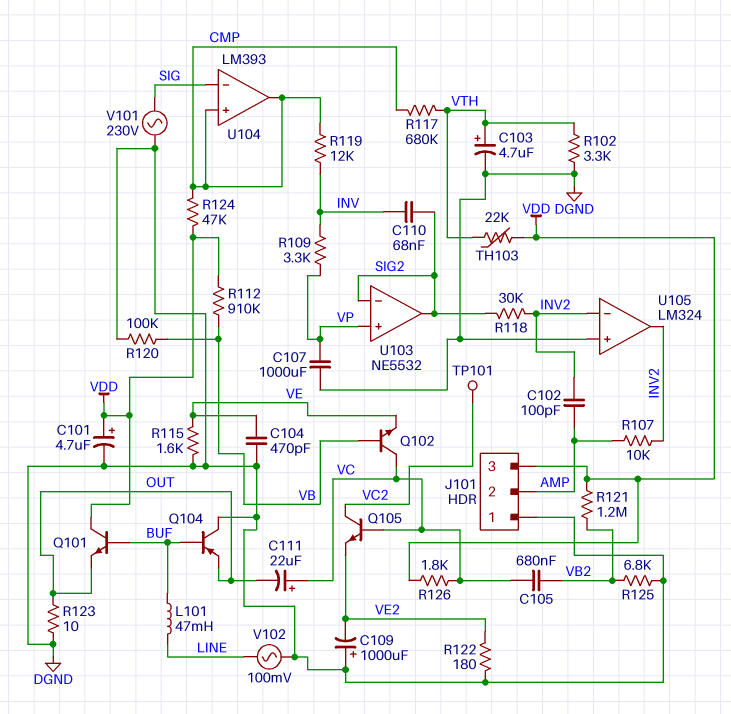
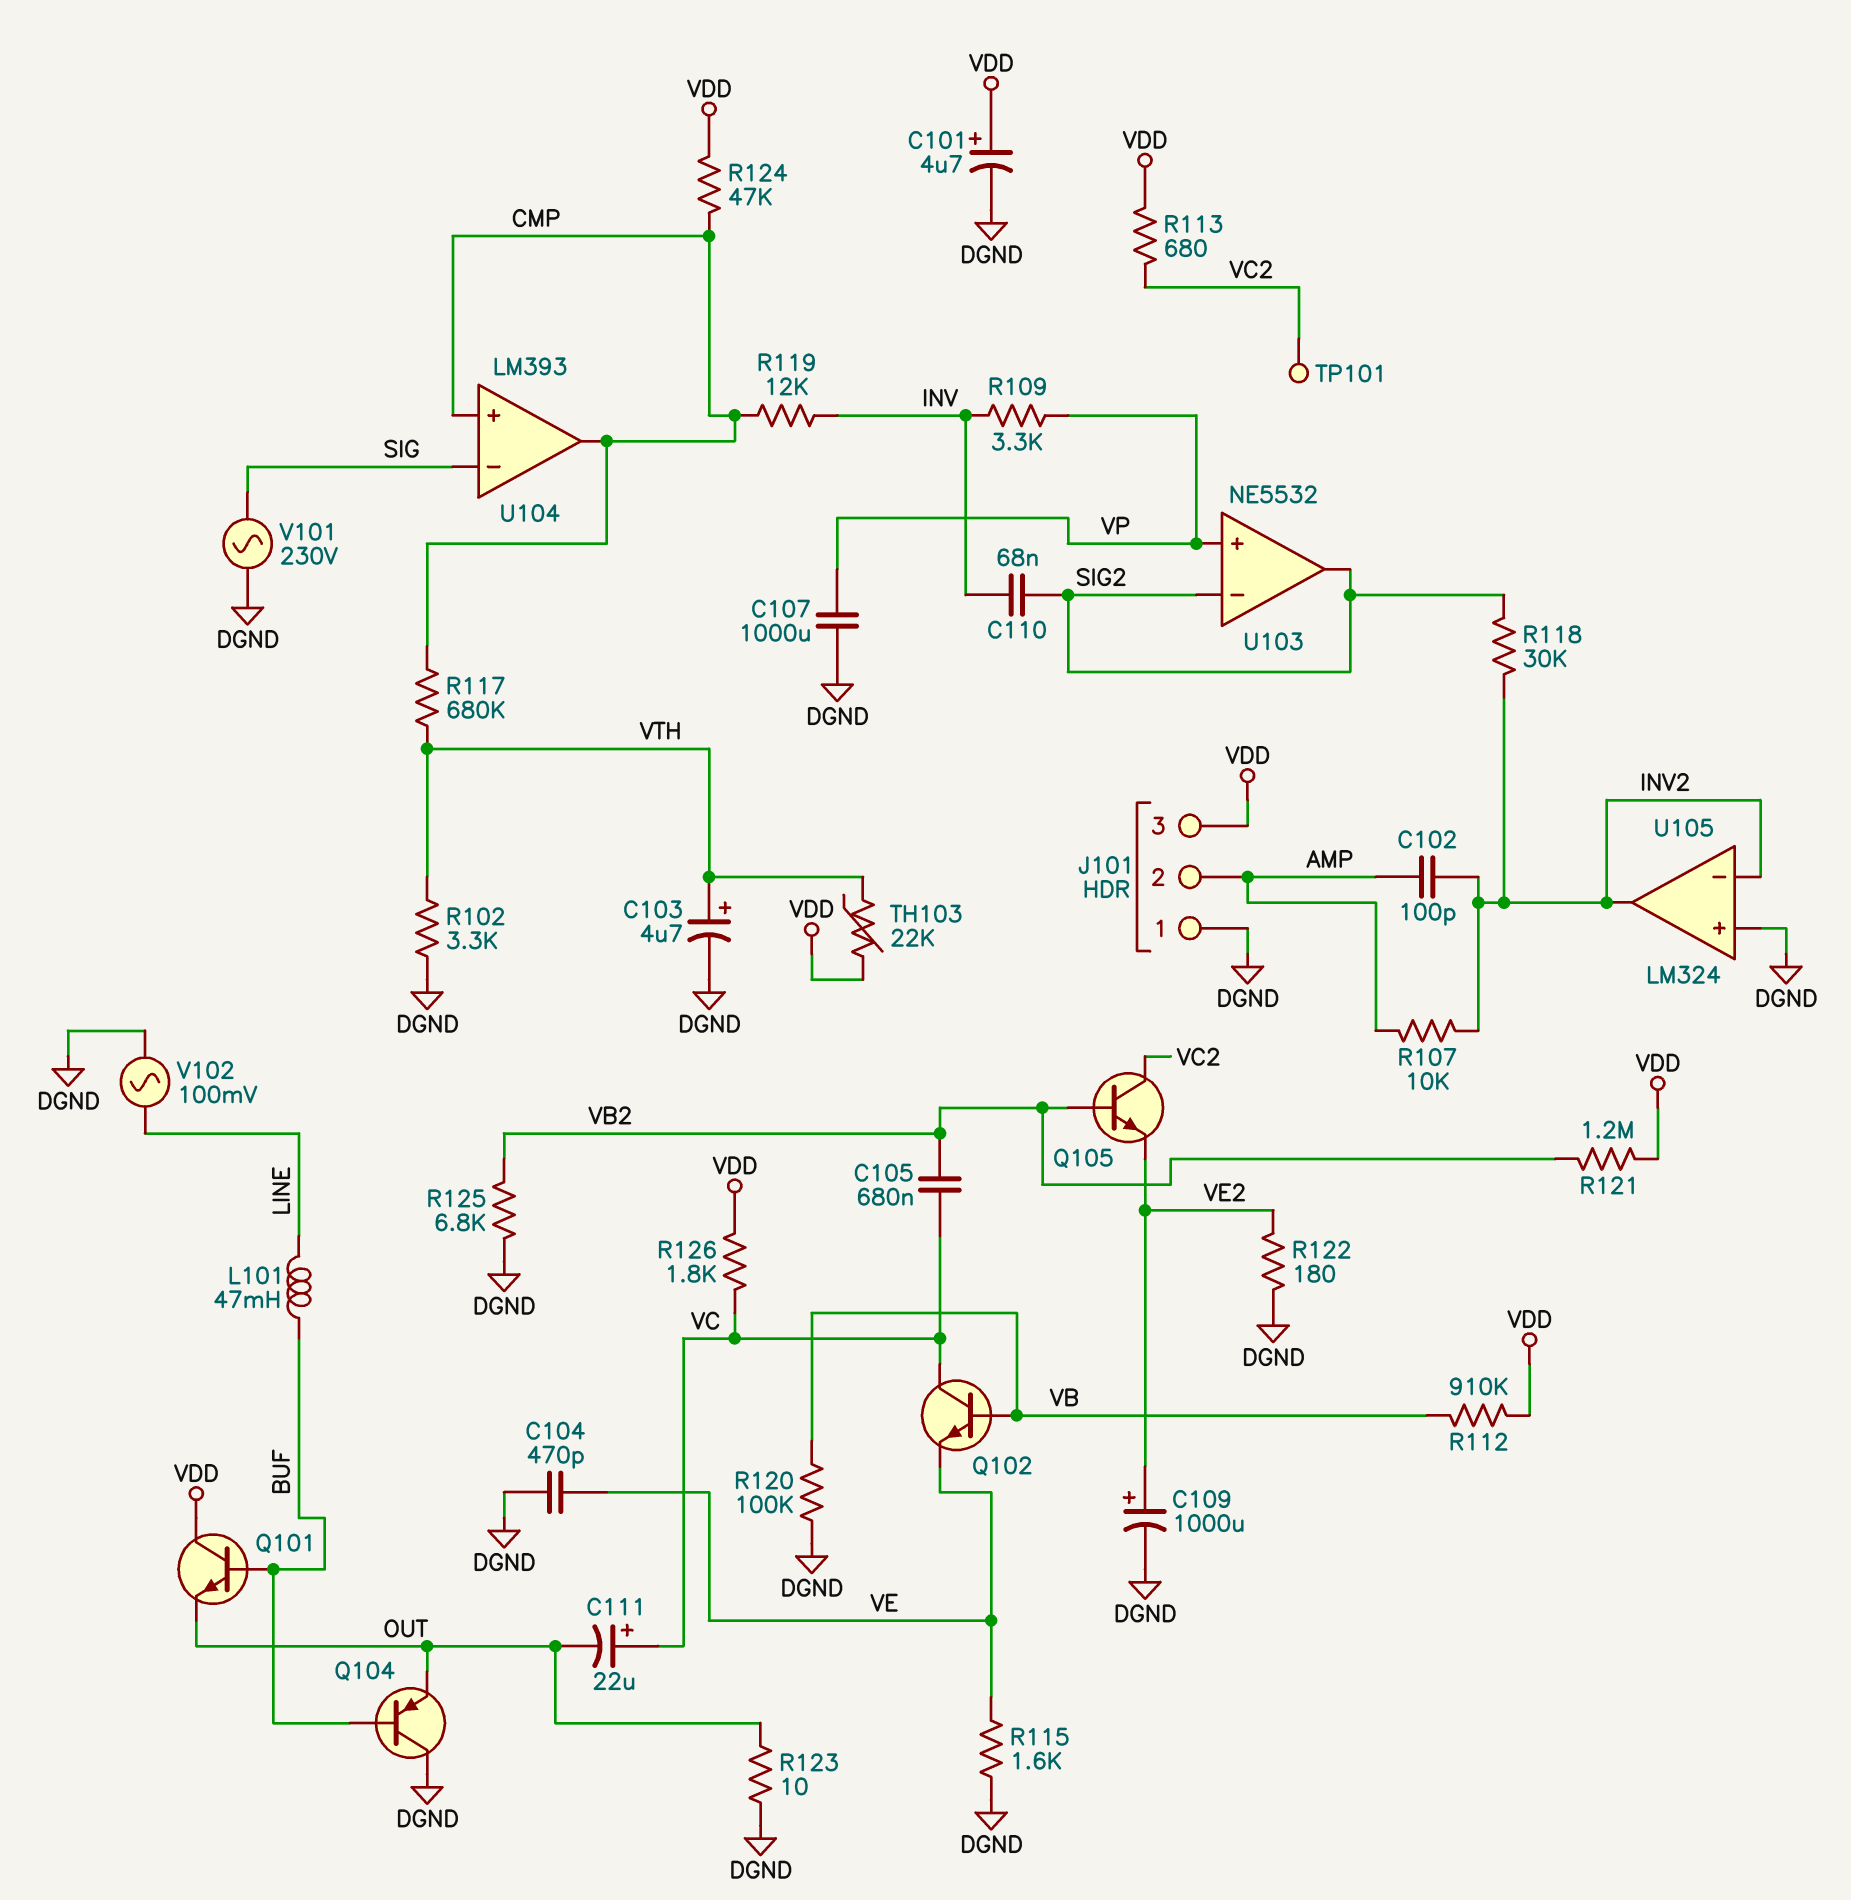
C109: 1000uF (plus DGND, minus VE2) -> 1000uF (plus VE2, minus DGND)
Q105: NPN (B VC, C VC2, E VE2) -> NPN (B VB2, C VC2, E VE2)
R113: none -> 680 (VC2, VDD)

